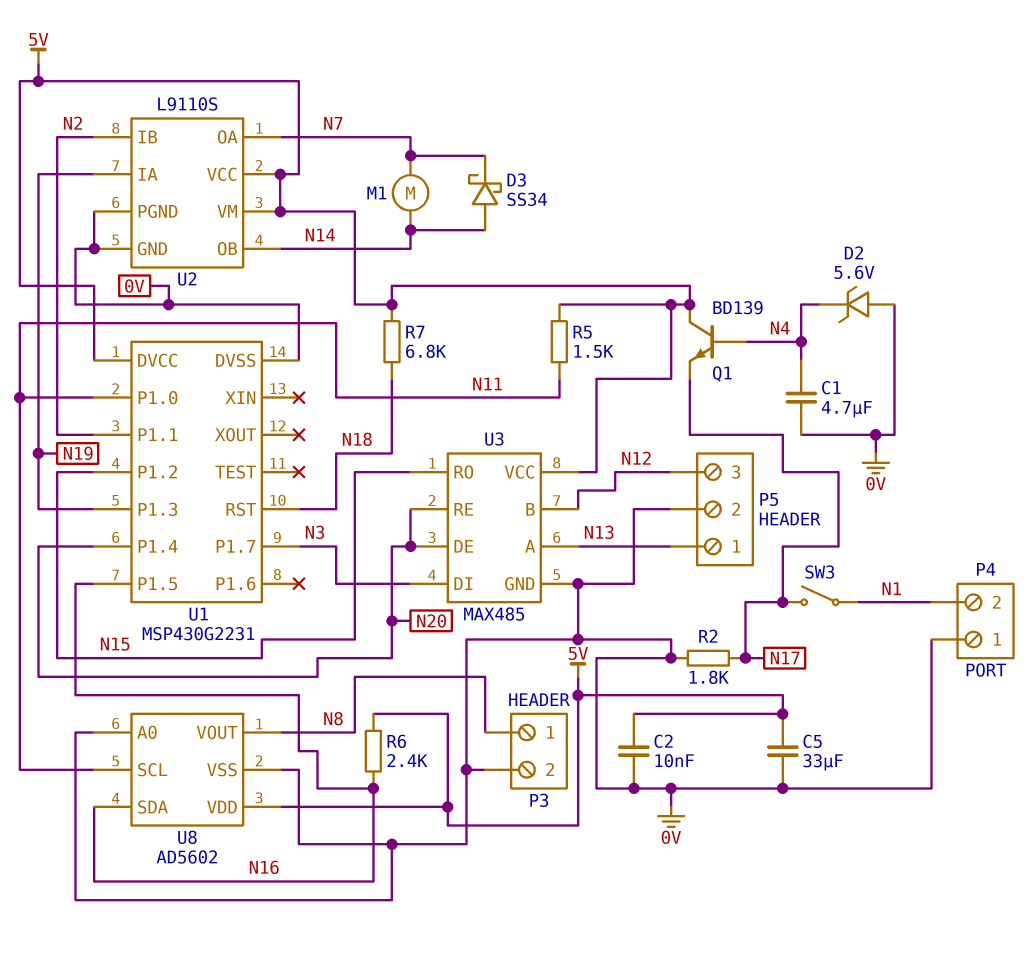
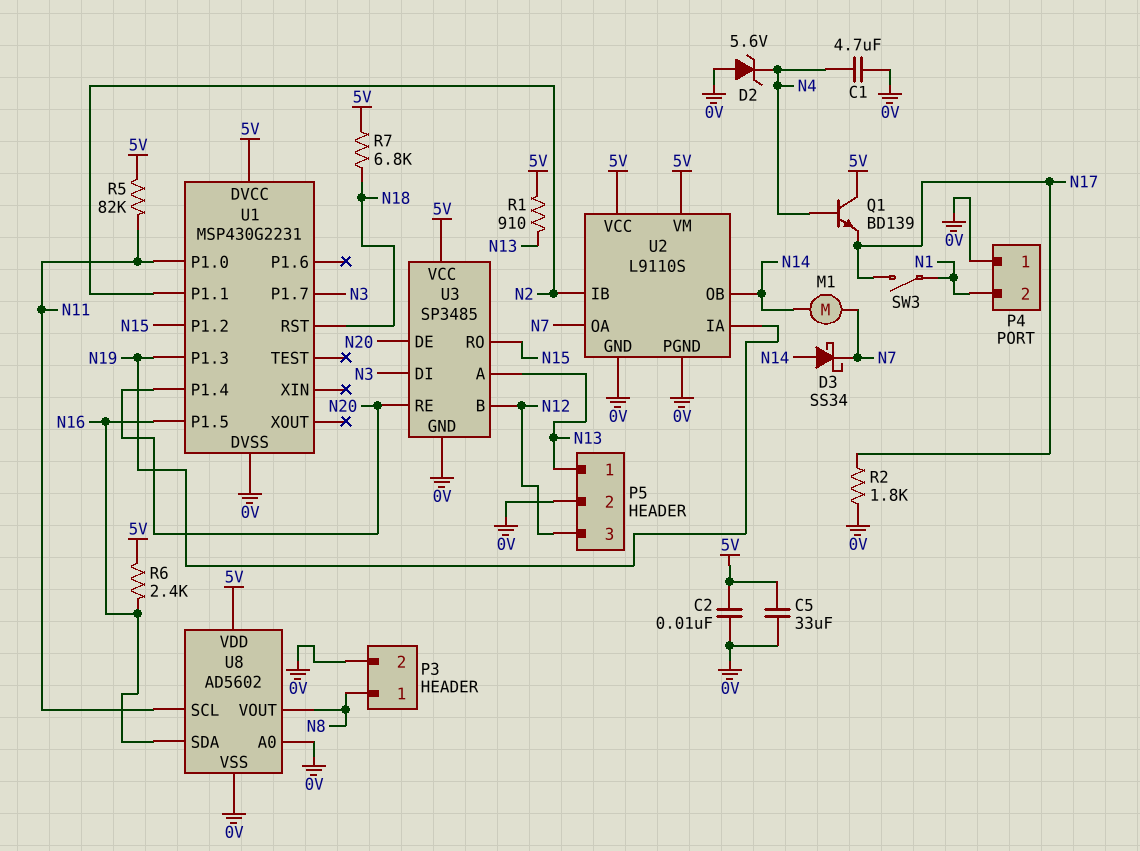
R1: none -> 910 (5V, N13)
R5: 1.5k (5V, N11) -> 82k (5V, N11)
U3: MAX485 -> SP3485

